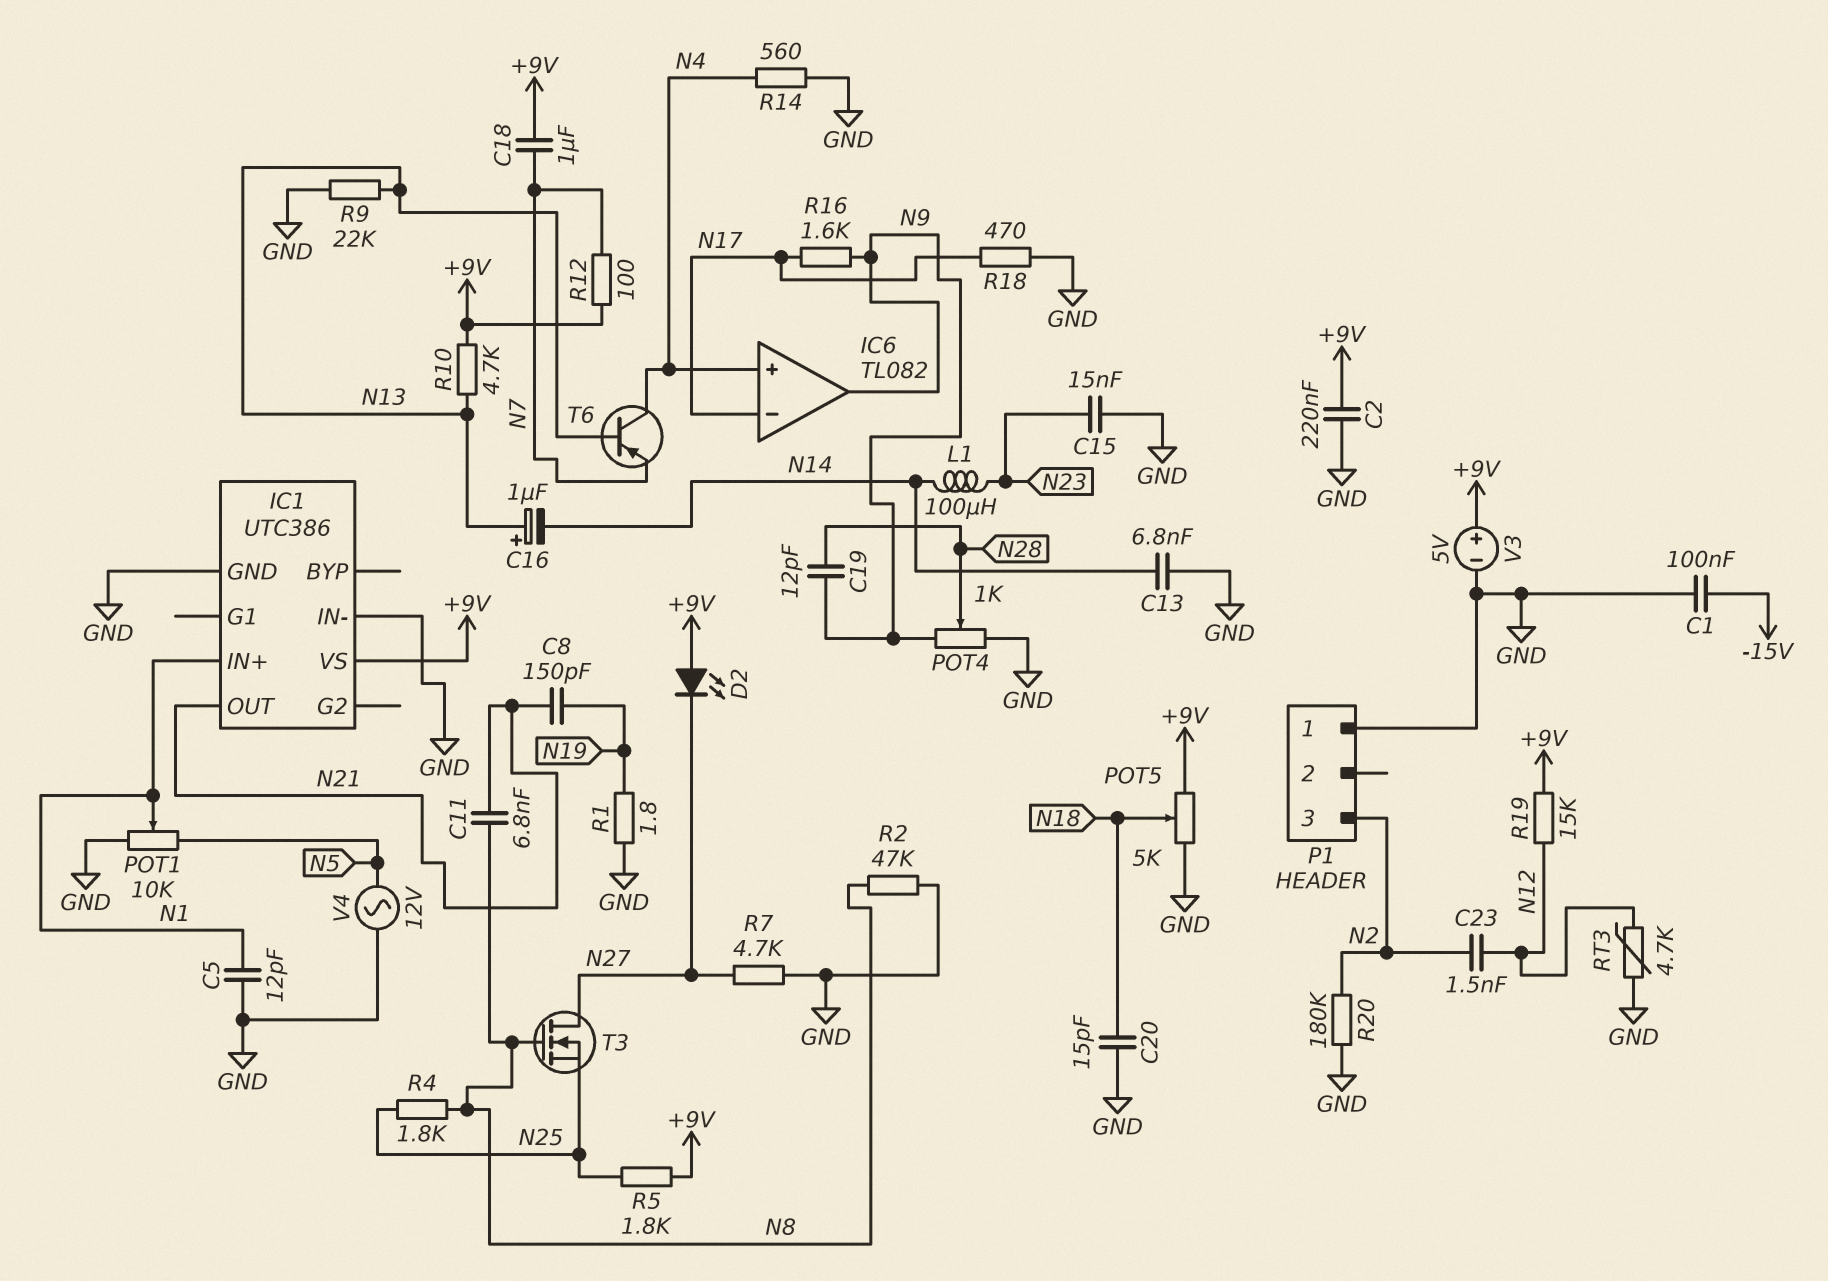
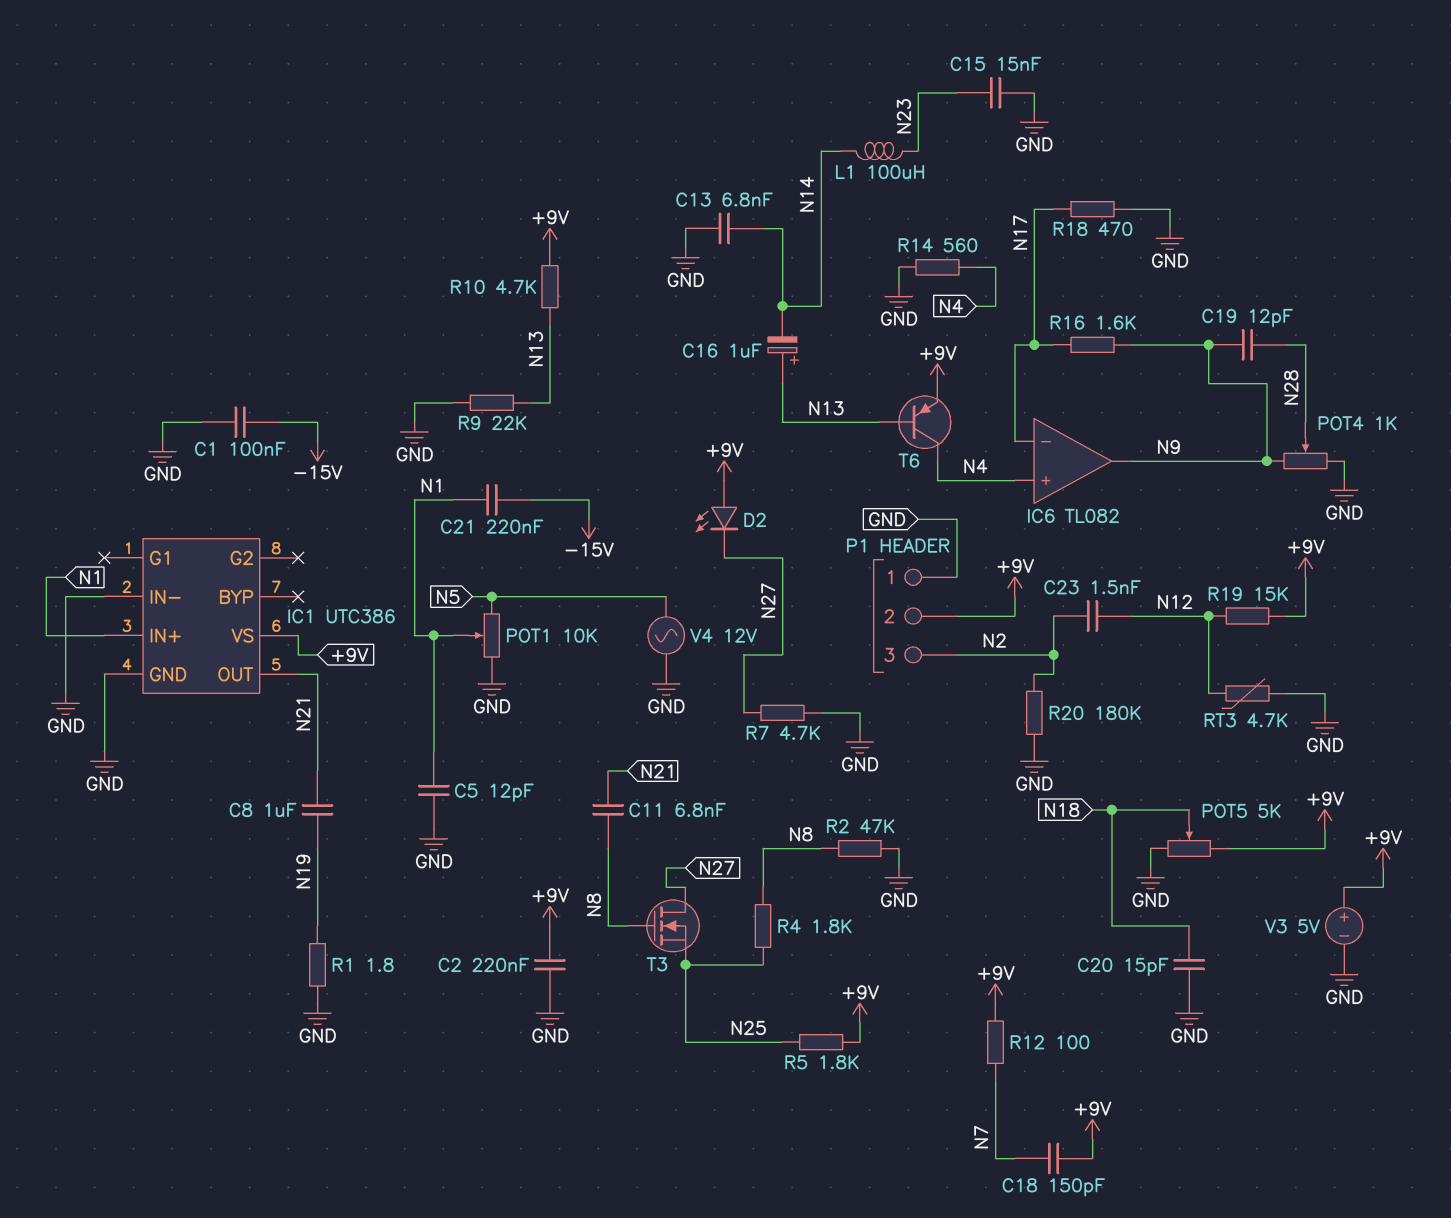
C8: 150pF (N19, N21) -> 1uF (N19, N21)
C18: 1uF (+9V, N7) -> 150pF (+9V, N7)
C21: none -> 220nF (-15V, N1)
P1 pin 2: none -> +9V
T6: PNP (B N13, C N4, E N7) -> PNP (B N13, C N4, E +9V)

